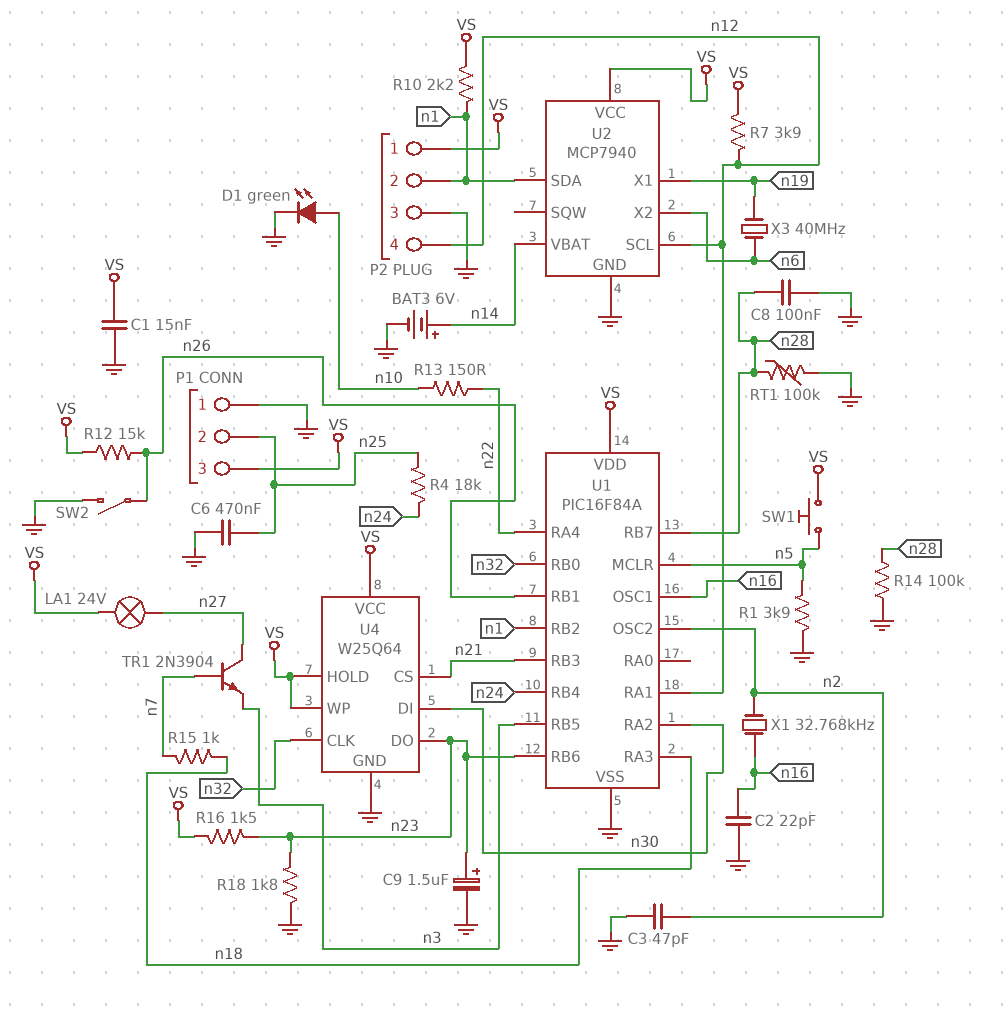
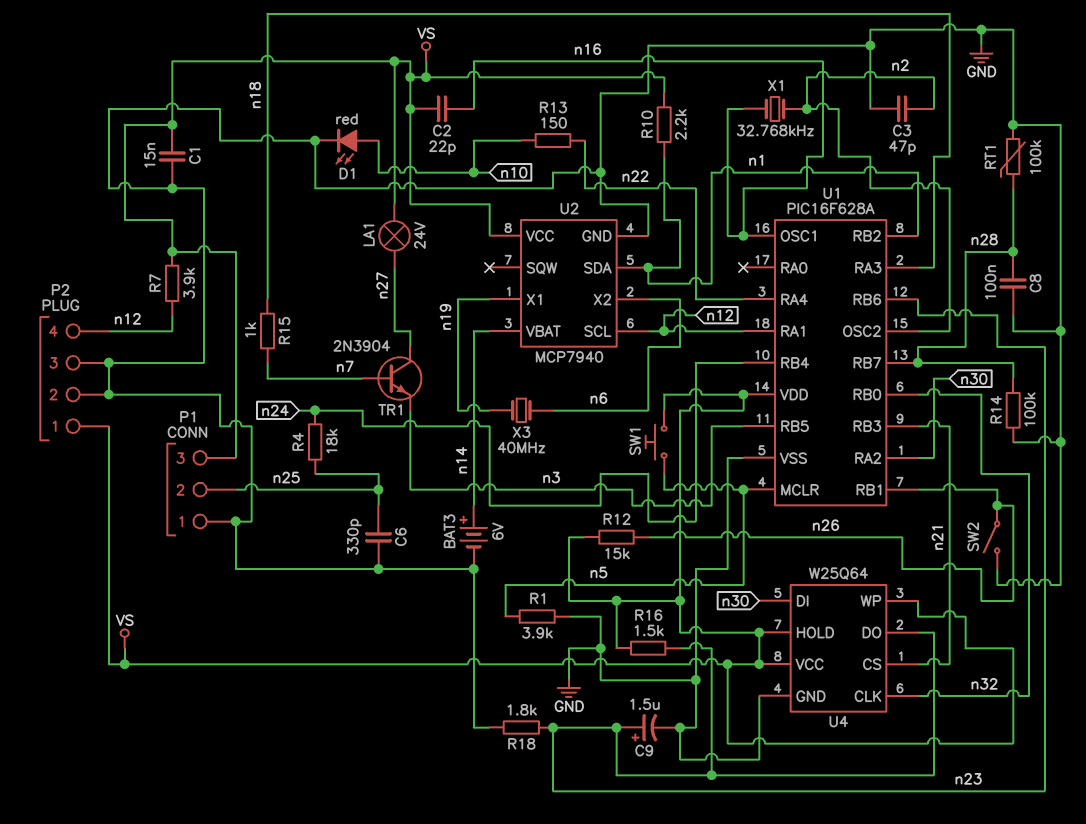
C2: 22pF (GND, n16) -> 22pF (VS, n16)
C6: 470nF (GND, n25) -> 330pF (GND, n25)
D1: LED green (A n10, K GND) -> LED red (A n10, K GND)
P2 pin 2: n1 -> GND
U1: PIC16F84A -> PIC16F628A

